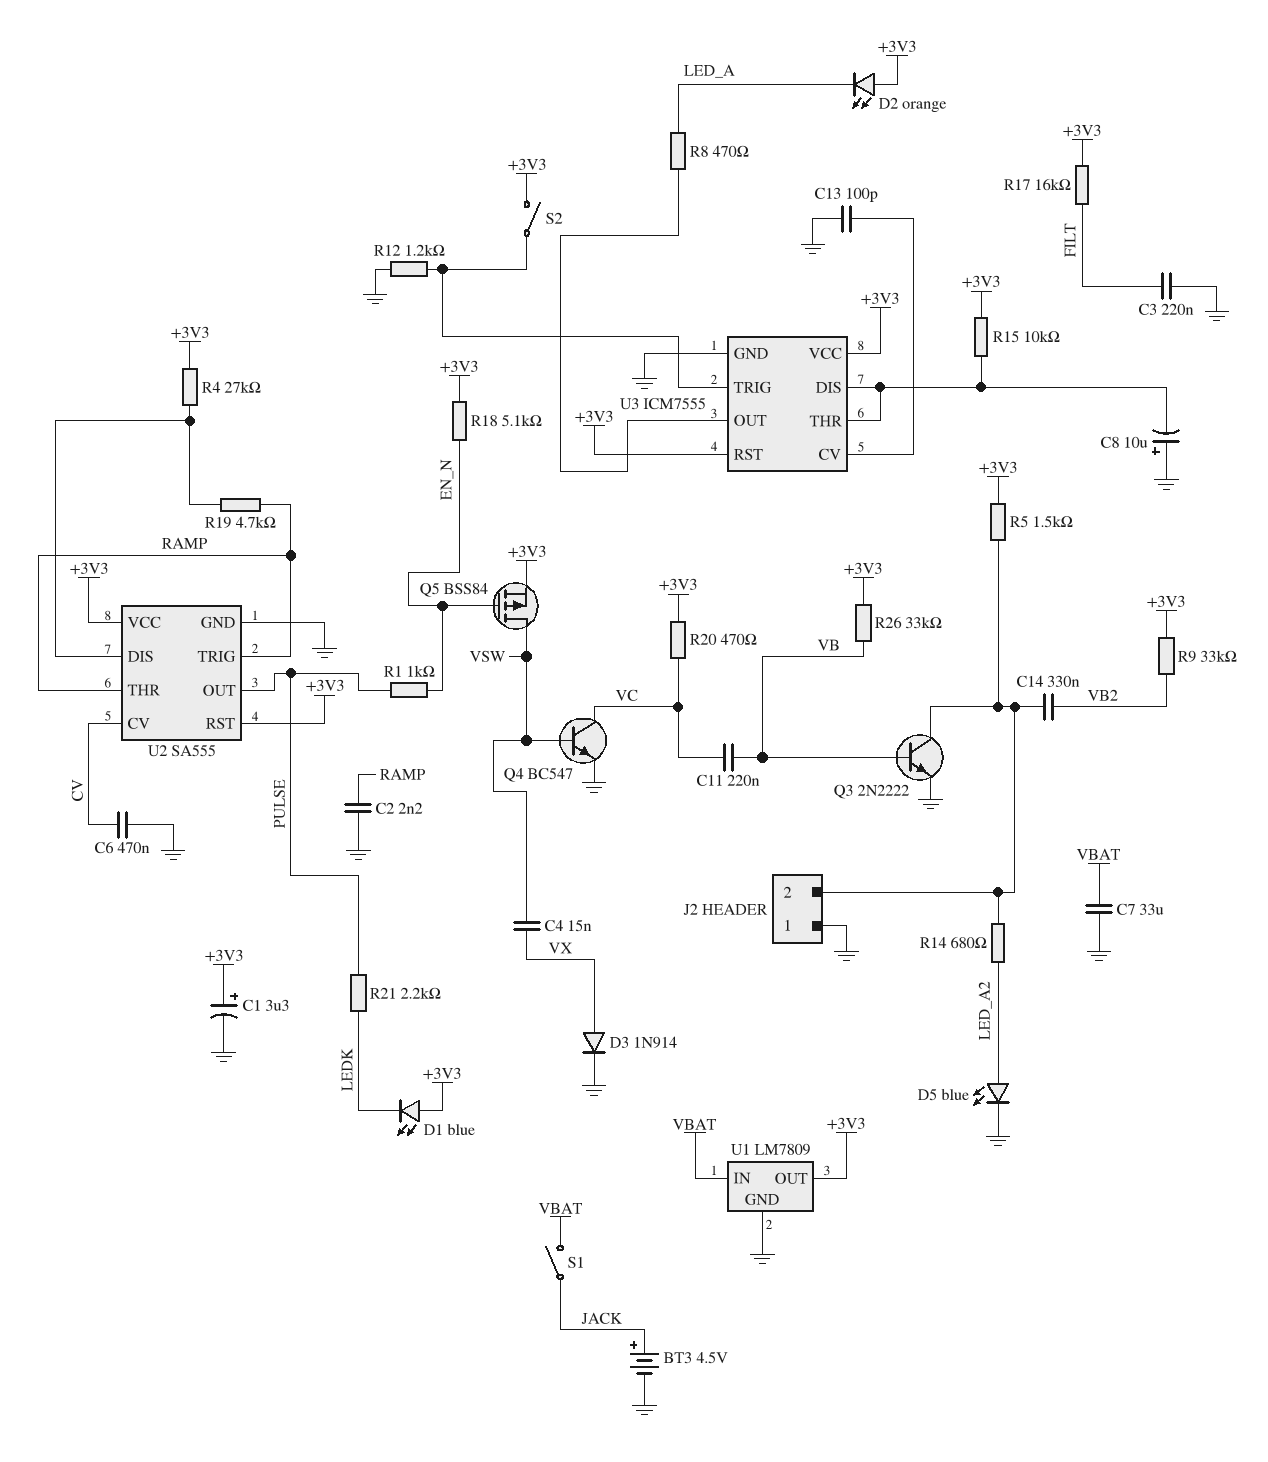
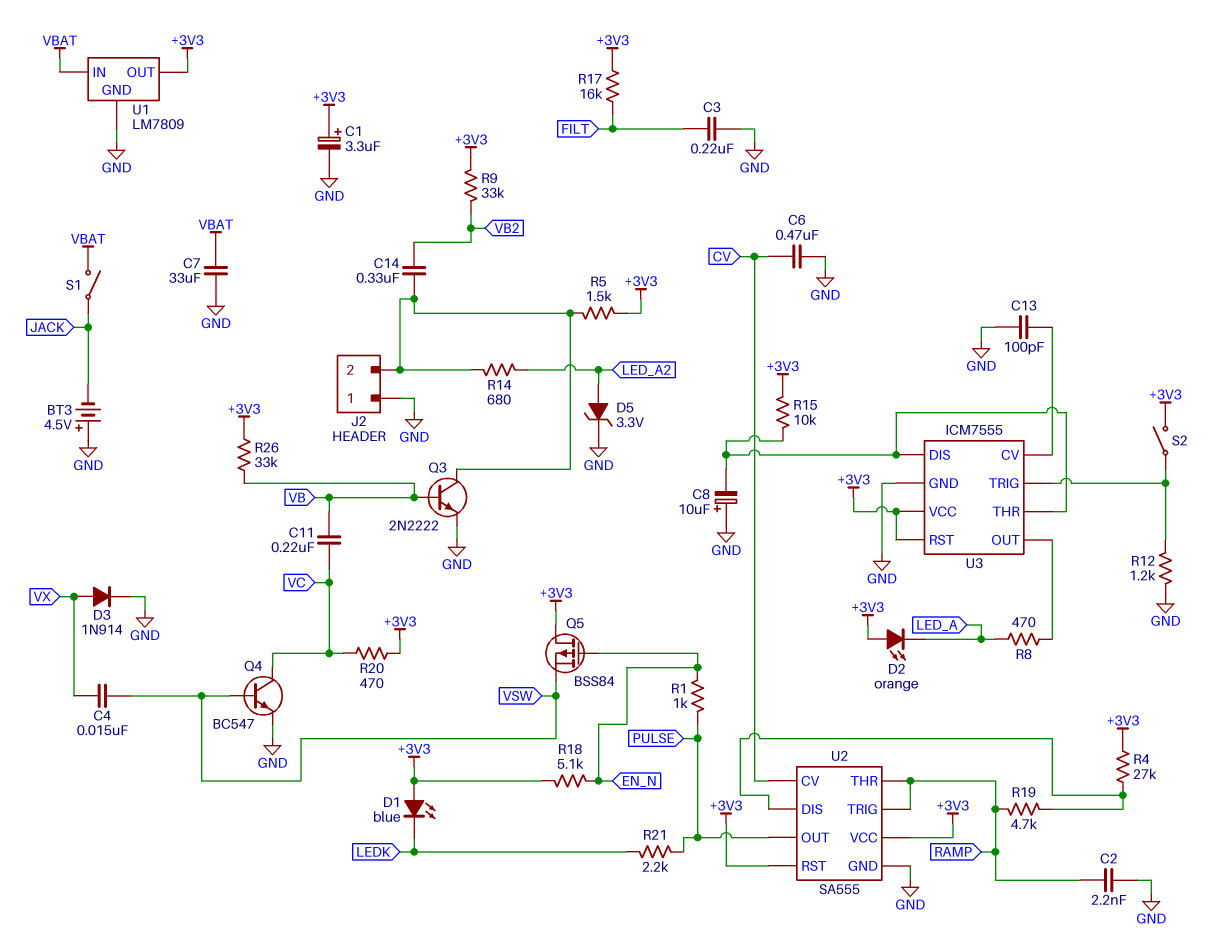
BT3: 4.5V (plus JACK, minus GND) -> 4.5V (plus GND, minus JACK)
D5: LED blue (A LED_A2, K GND) -> zener 3.3V (A LED_A2, K GND)
Q5: PMOS BSS84 (G EN_N, D VSW, S +3V3) -> PMOS BSS84 (G EN_N, D +3V3, S VSW)

